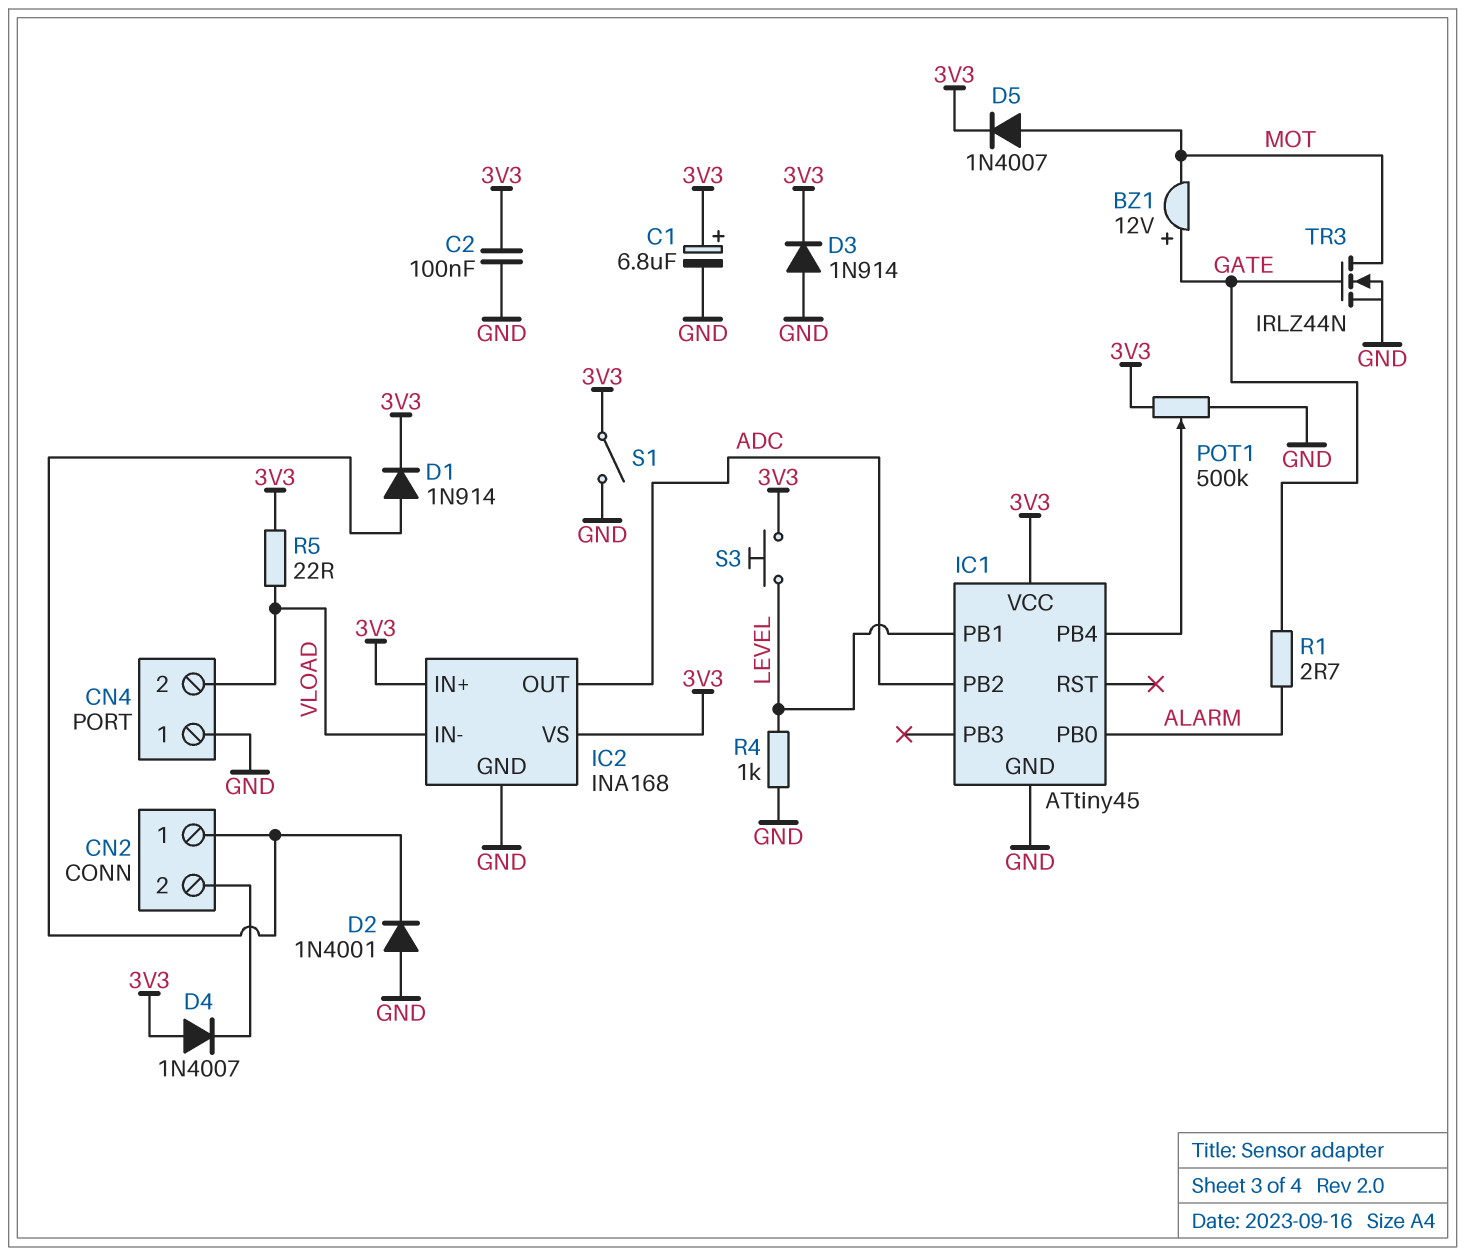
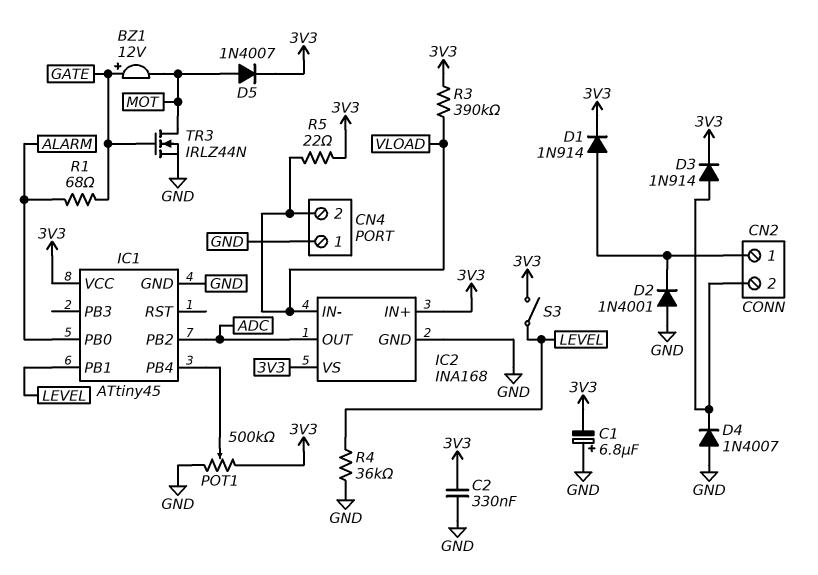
C1: 6.8uF (plus 3V3, minus GND) -> 6.8uF (plus GND, minus 3V3)
C2: 100nF (3V3, GND) -> 330nF (3V3, GND)
D3: diode 1N914 (A GND, K 3V3) -> diode 1N914 (A CN2/2, K 3V3)
D4: diode 1N4007 (A 3V3, K CN2/2) -> diode 1N4007 (A GND, K CN2/2)
R1: 2.7 (ALARM, GATE) -> 68 (ALARM, GATE)
R3: none -> 390k (3V3, VLOAD)
R4: 1k (GND, LEVEL) -> 36k (GND, LEVEL)
S1: switch (3V3, GND) -> none
S3: button (3V3, LEVEL) -> switch (3V3, LEVEL)

